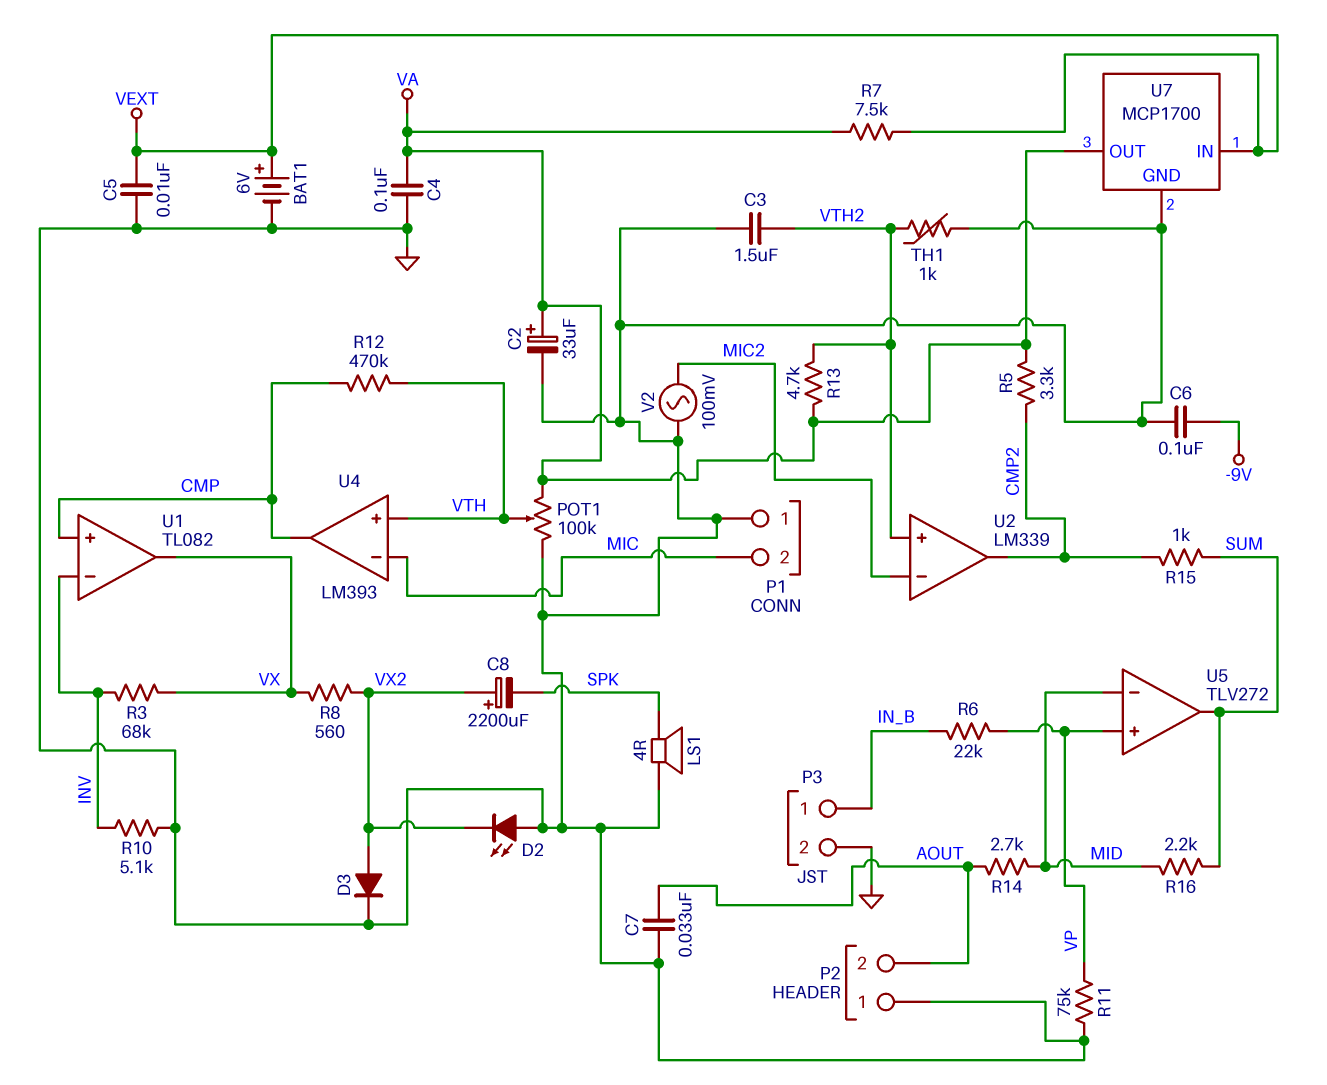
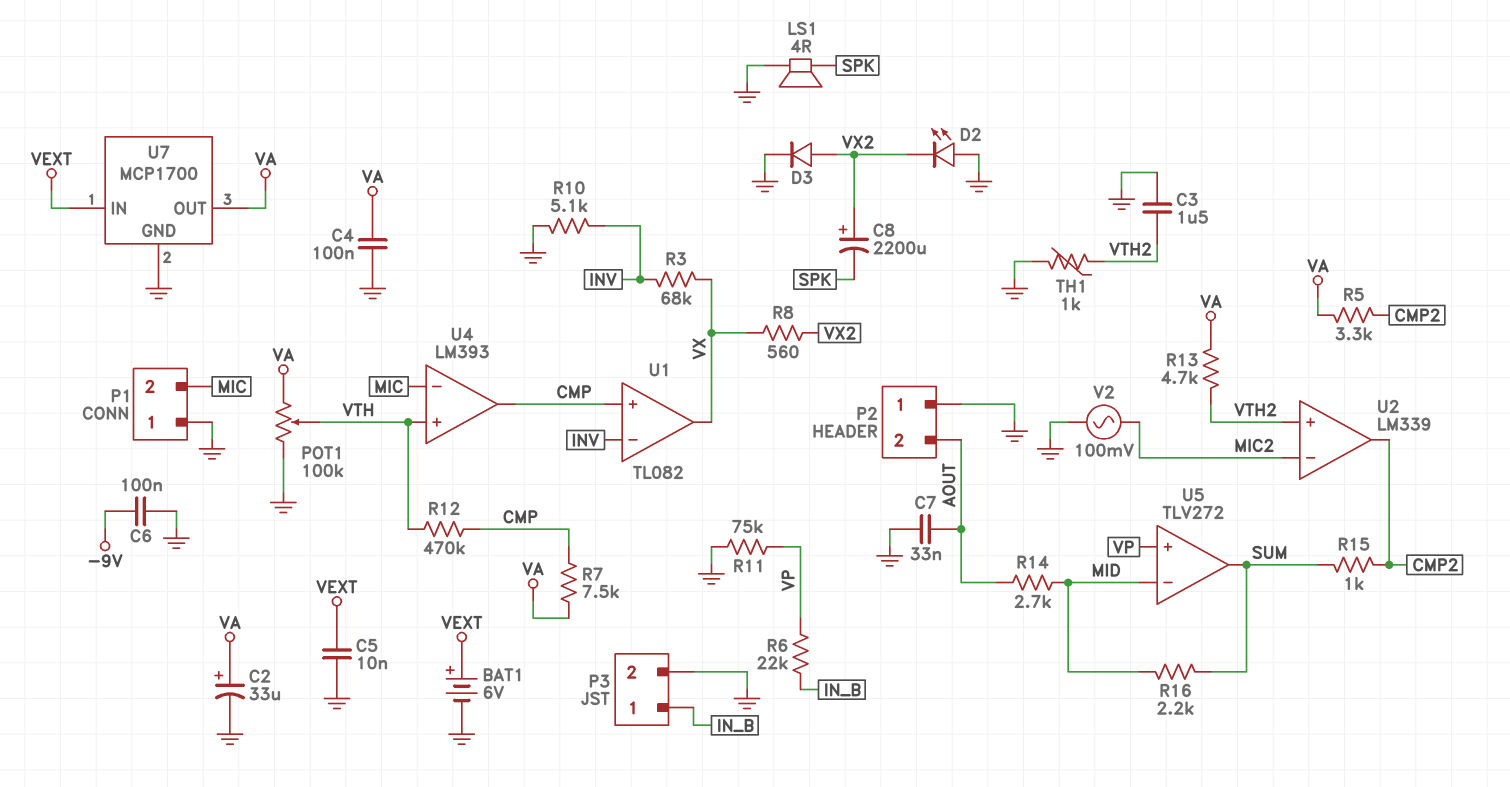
R7: 7.5k (VA, VEXT) -> 7.5k (CMP, VA)

